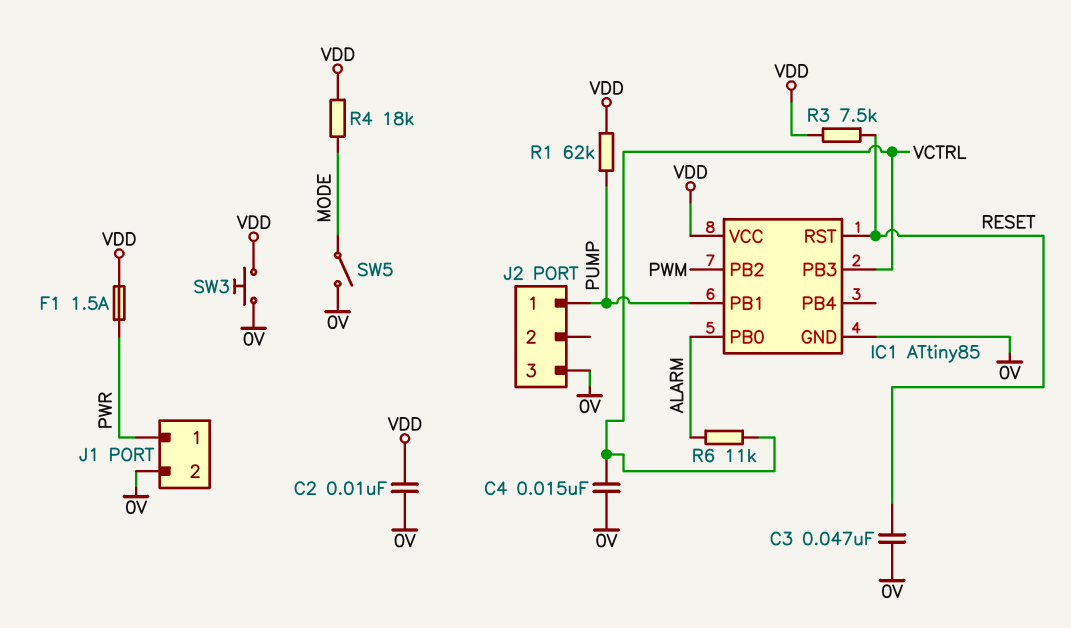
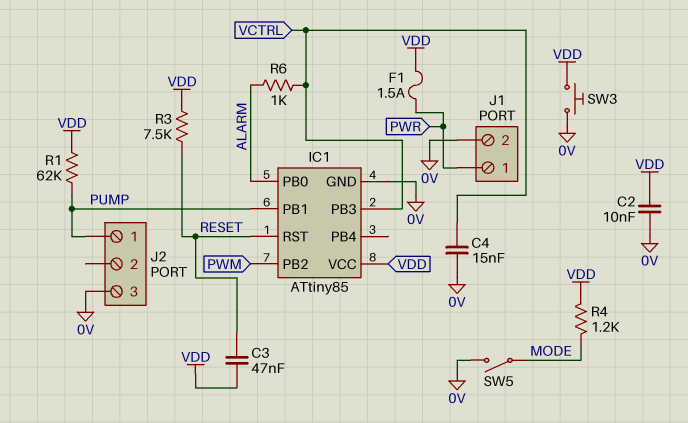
C3: 47nF (0V, RESET) -> 47nF (RESET, VDD)
R4: 18k (MODE, VDD) -> 1.2k (MODE, VDD)
R6: 11k (ALARM, VCTRL) -> 1k (ALARM, VCTRL)

